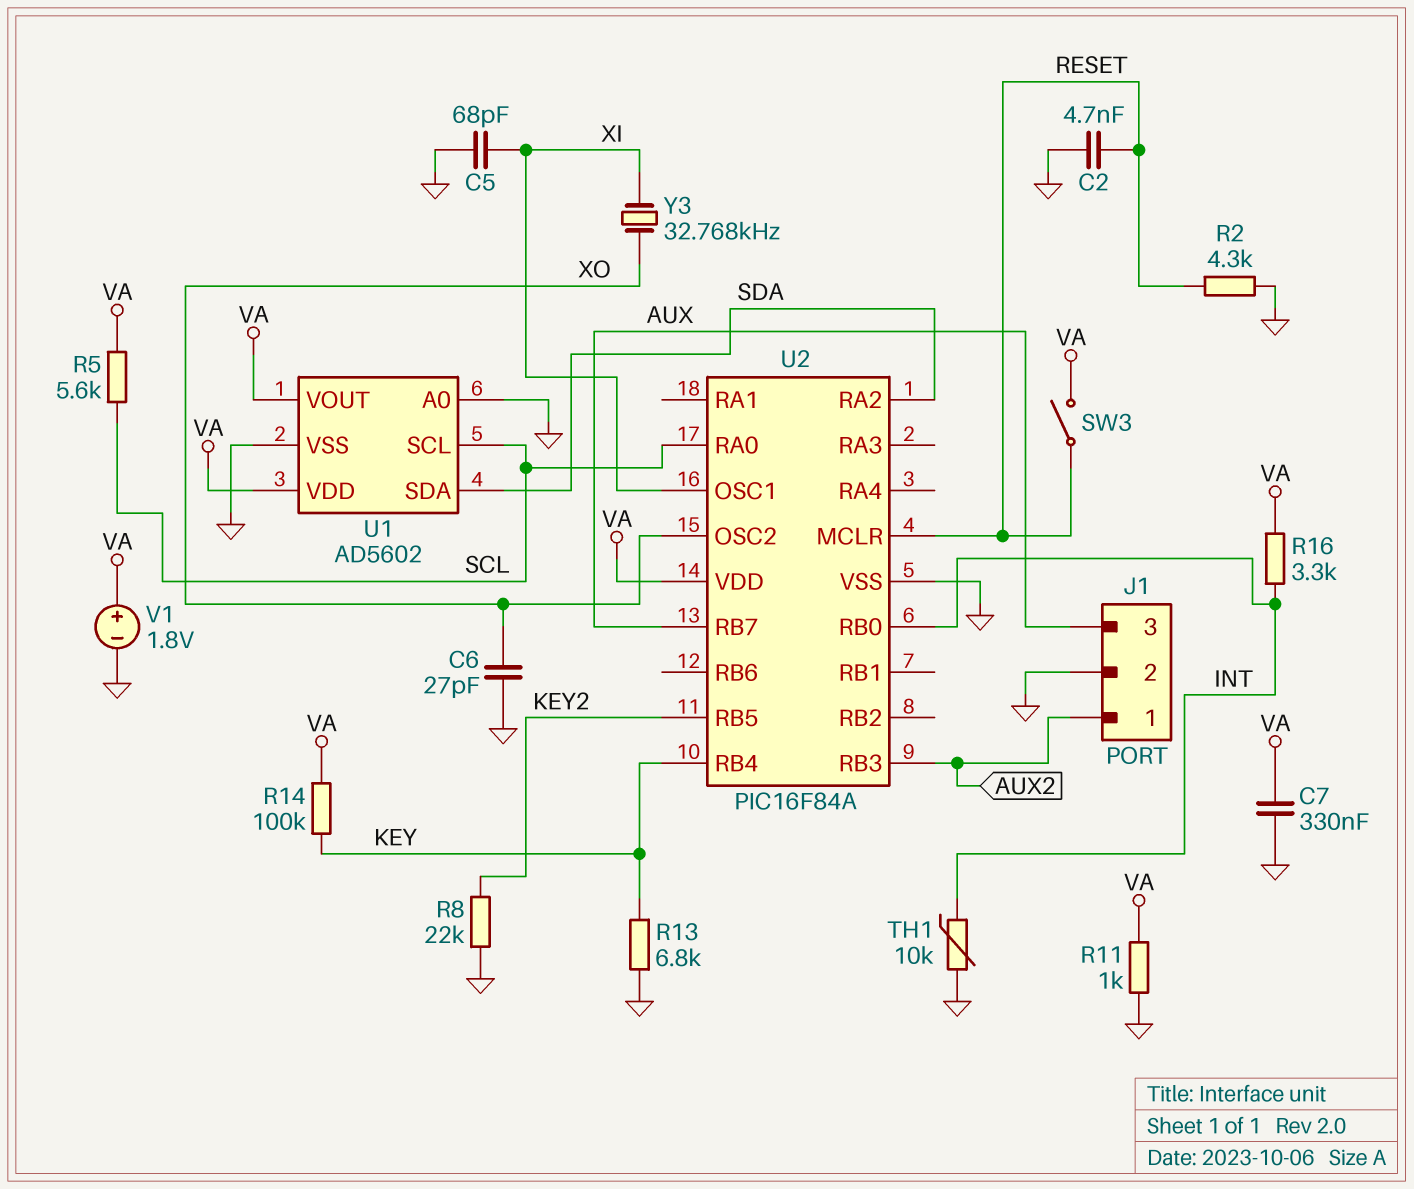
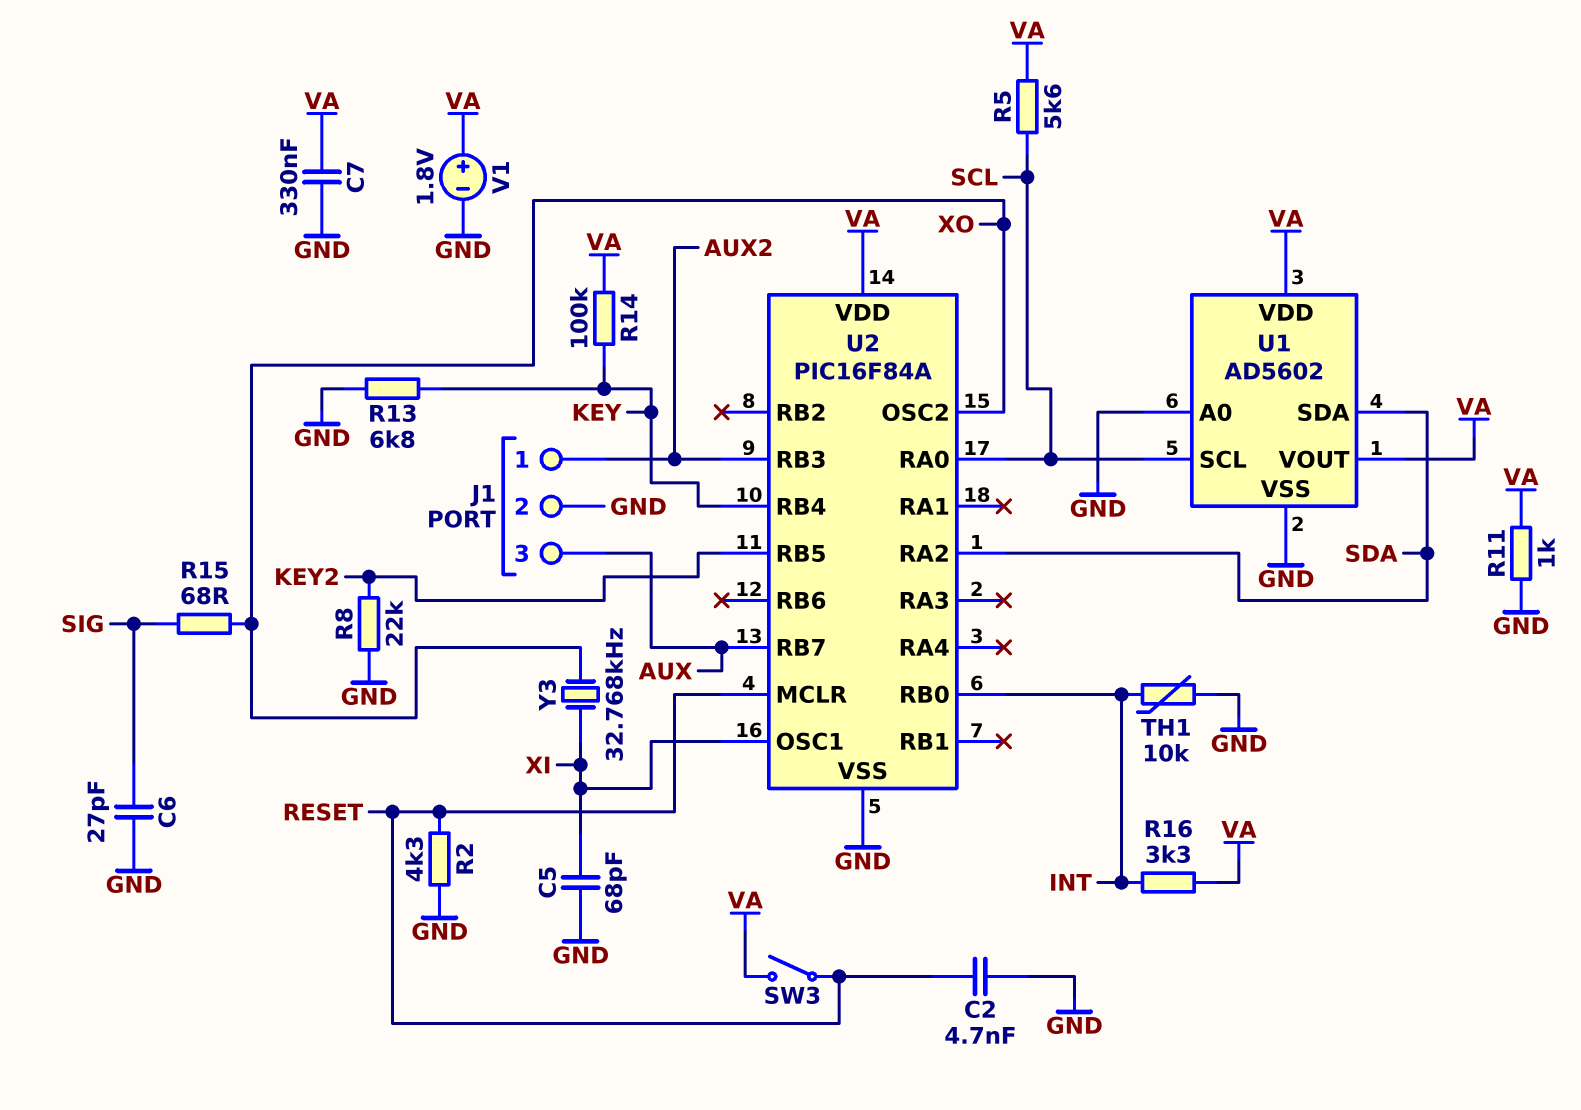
C6: 27pF (GND, XO) -> 27pF (GND, SIG)
R15: none -> 68 (SIG, XO)

